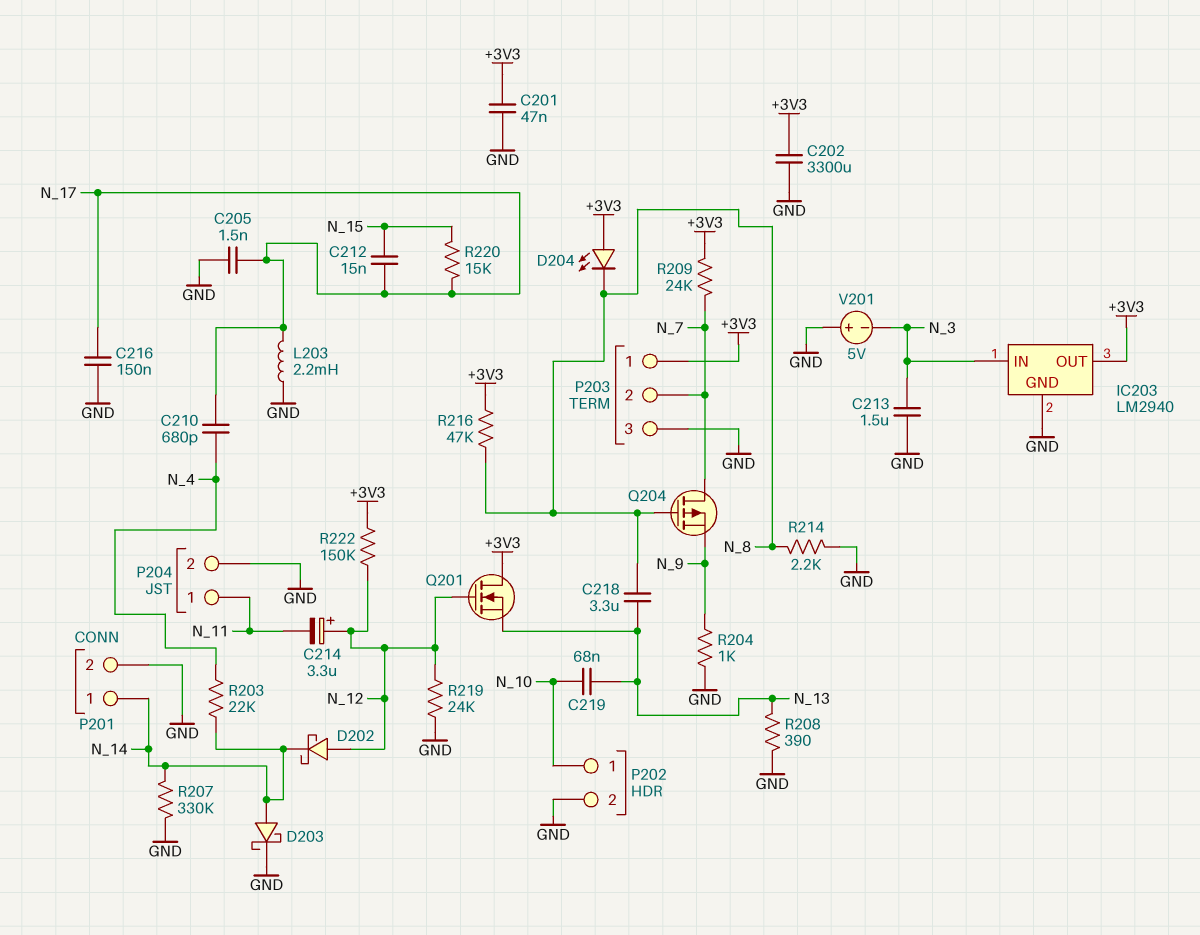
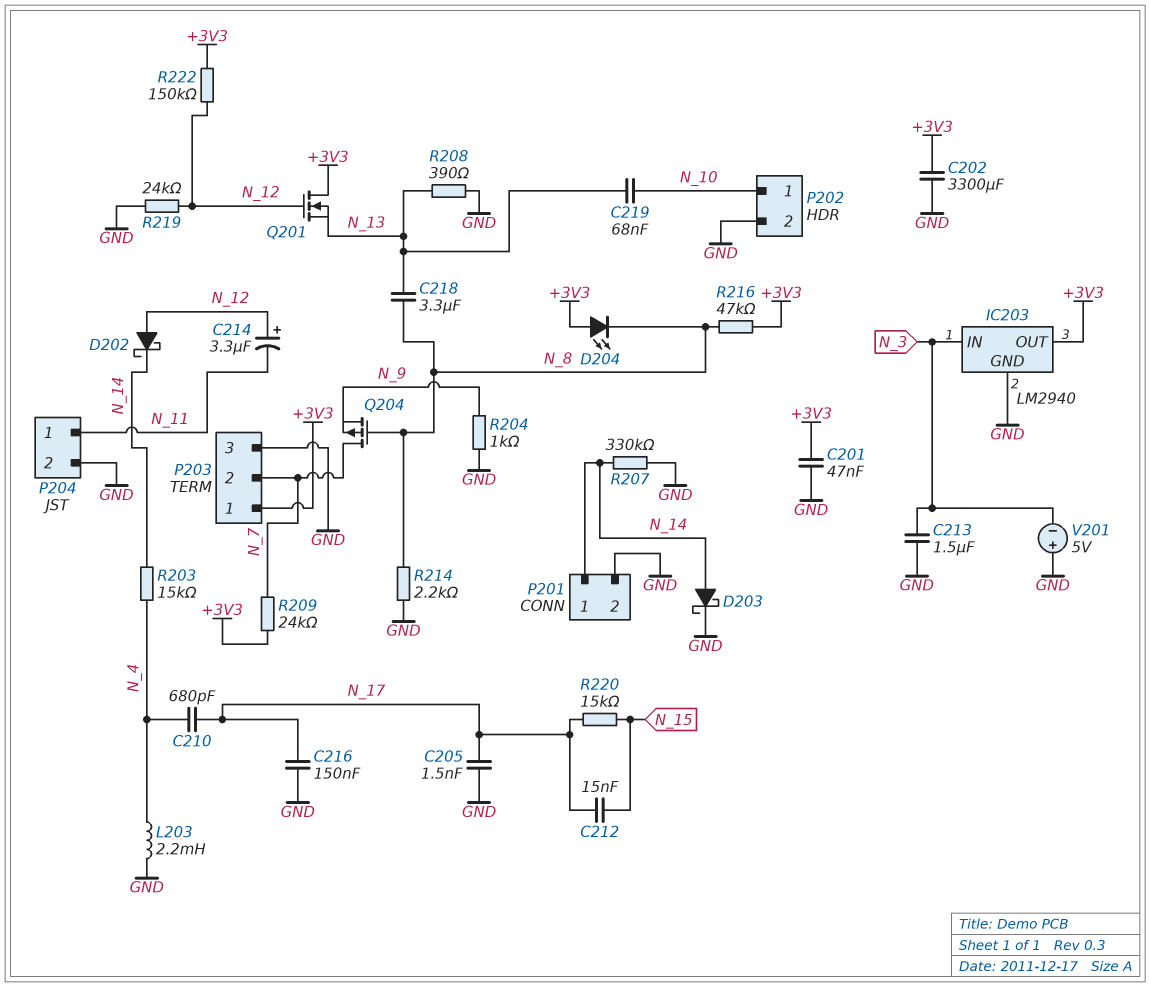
L203: 2.2mH (GND, N_17) -> 2.2mH (GND, N_4)
R203: 22k (N_4, N_14) -> 15k (N_4, N_14)

